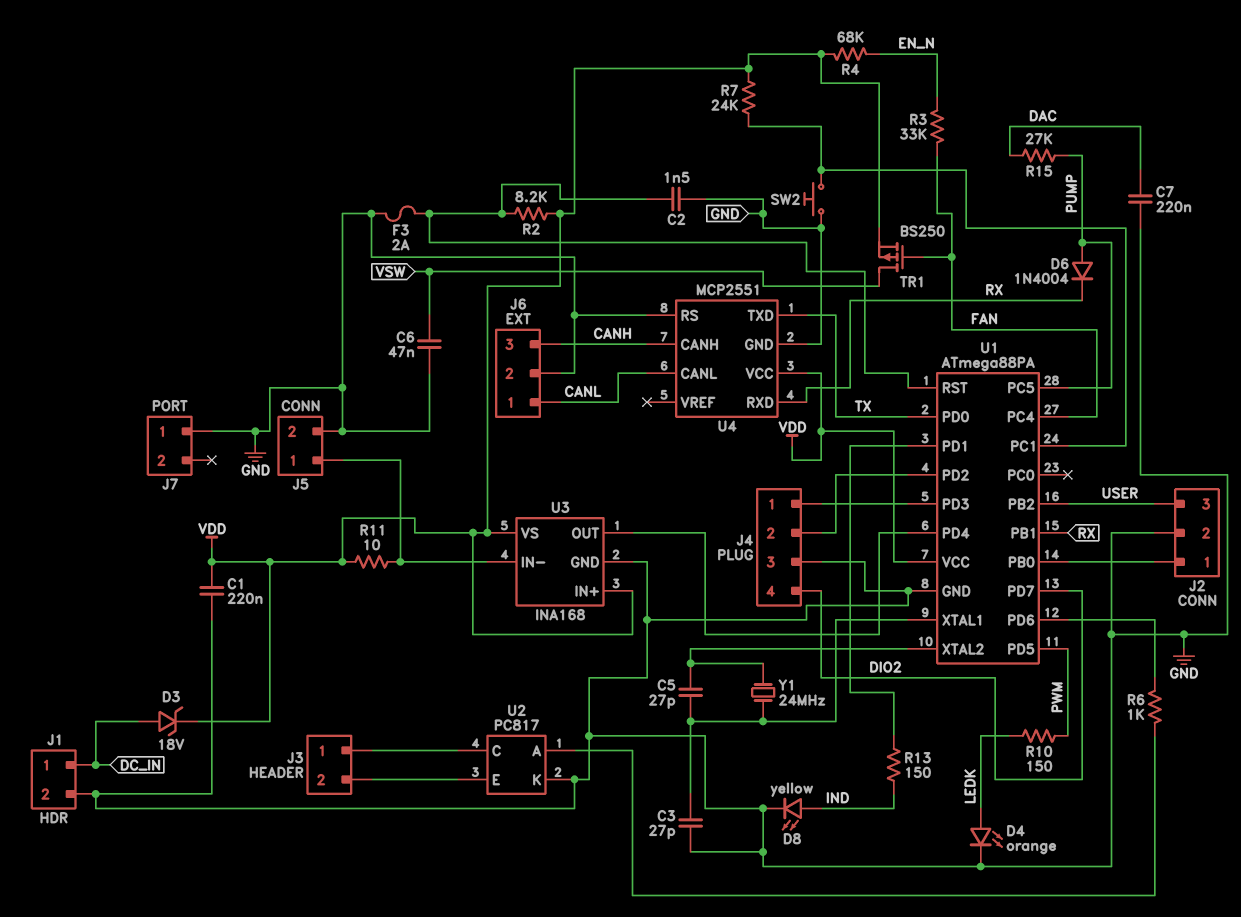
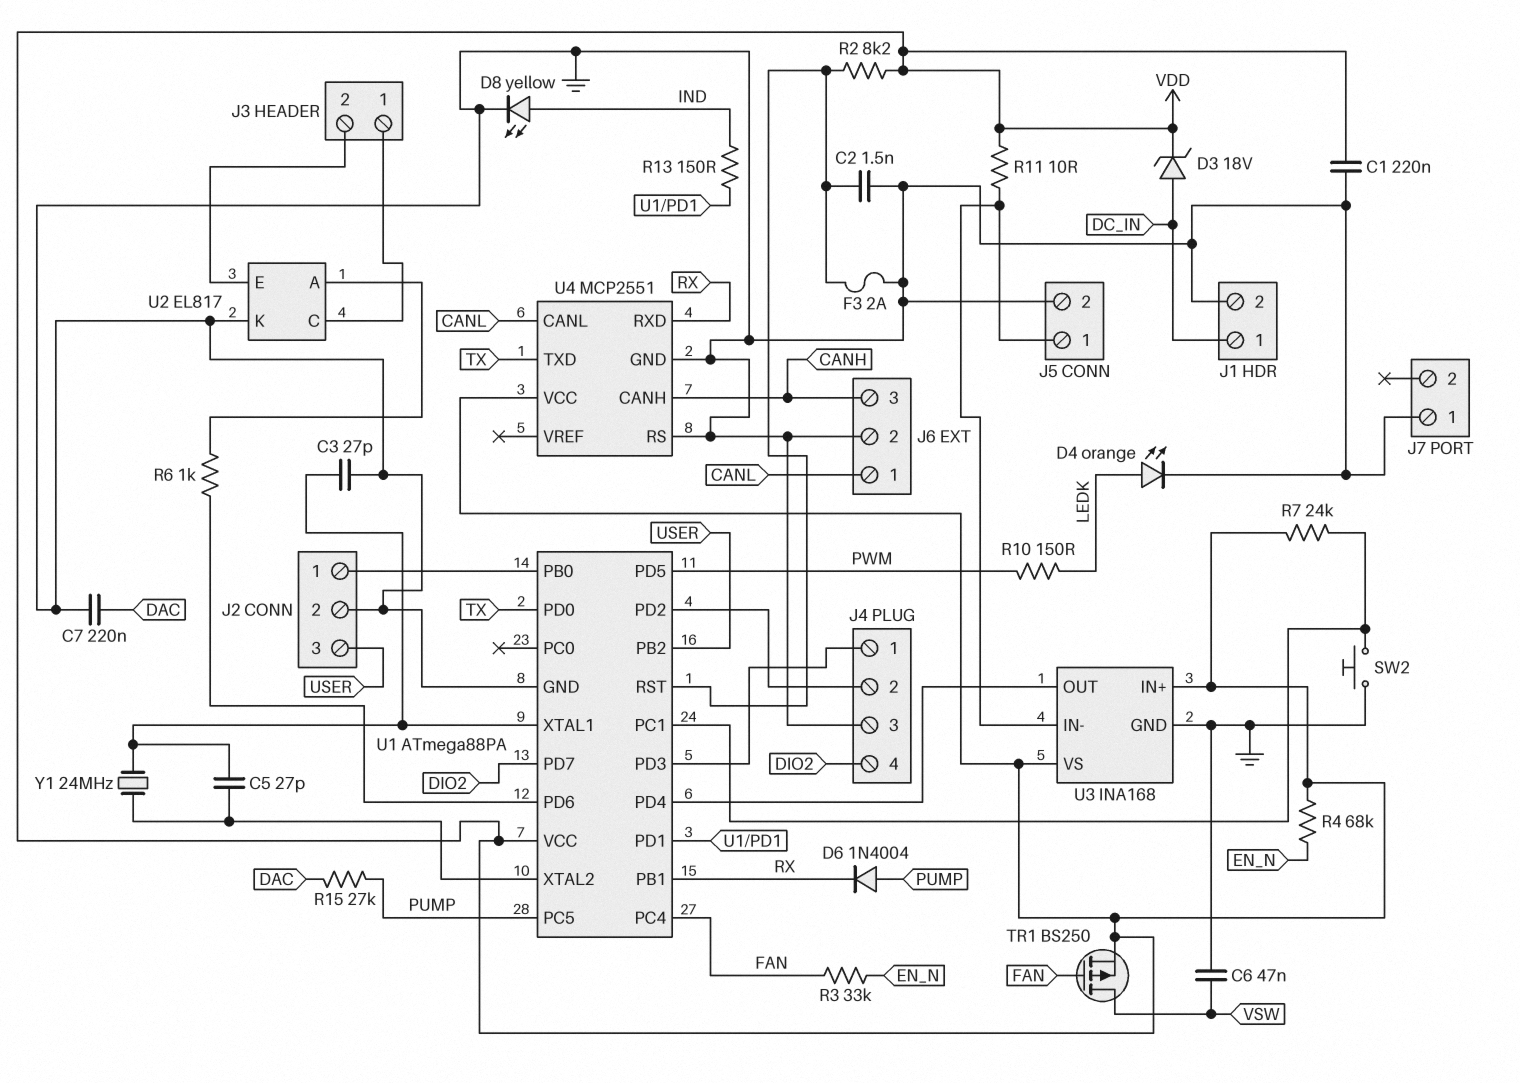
U2: PC817 -> EL817

